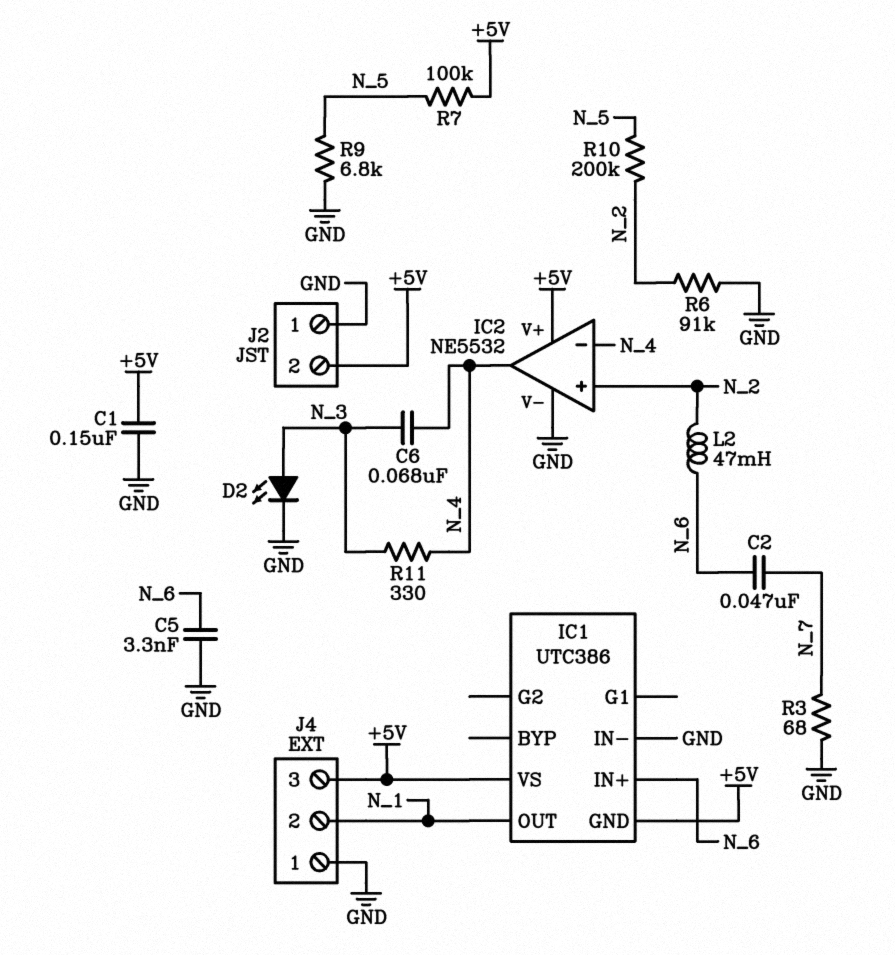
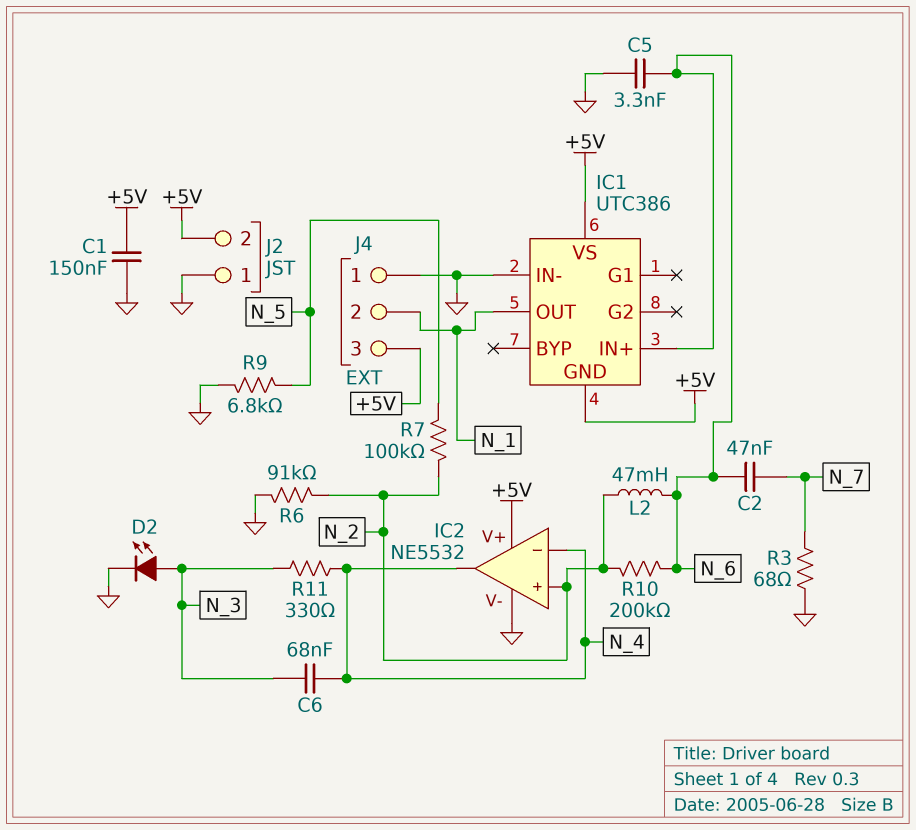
R7: 100k (+5V, N_5) -> 100k (N_2, N_5)
R10: 200k (N_2, N_5) -> 200k (N_2, N_6)

